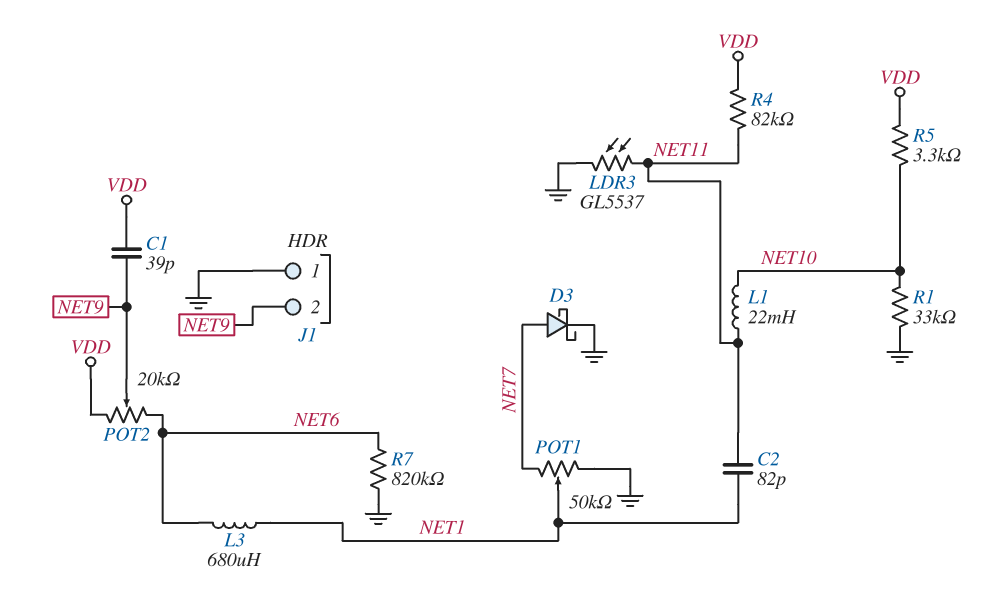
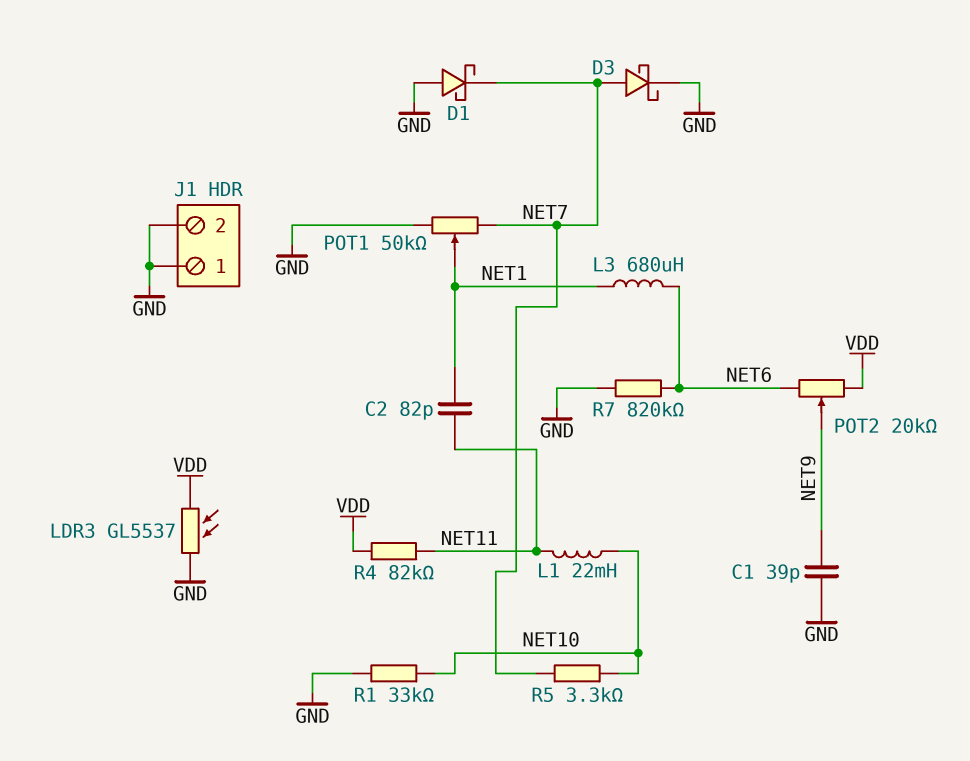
C1: 39pF (NET9, VDD) -> 39pF (GND, NET9)
D1: none -> schottky (A GND, K NET7)
J1 pin 2: NET9 -> GND
LDR3: GL5537 (GND, NET11) -> GL5537 (GND, VDD)
R5: 3.3k (NET10, VDD) -> 3.3k (NET7, NET10)

